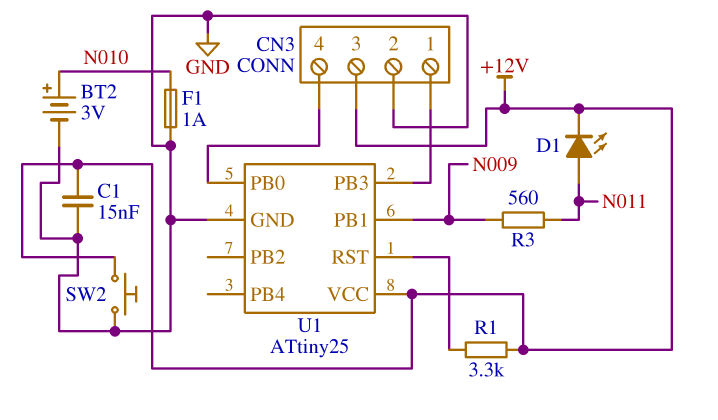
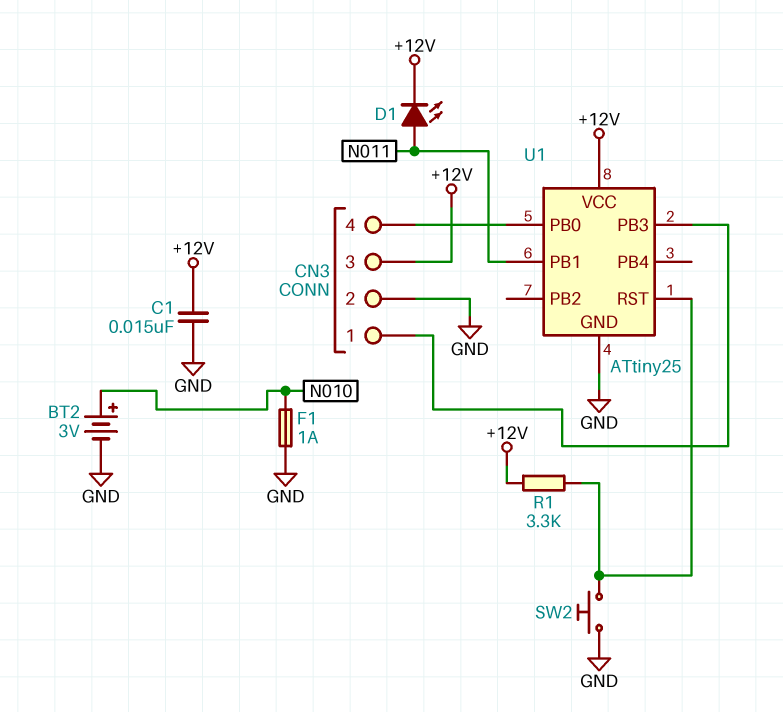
R3: 560 (N009, N011) -> none
SW2: button (+12V, GND) -> button (GND, U1/RST)
U1 pin PB1: N009 -> N011

